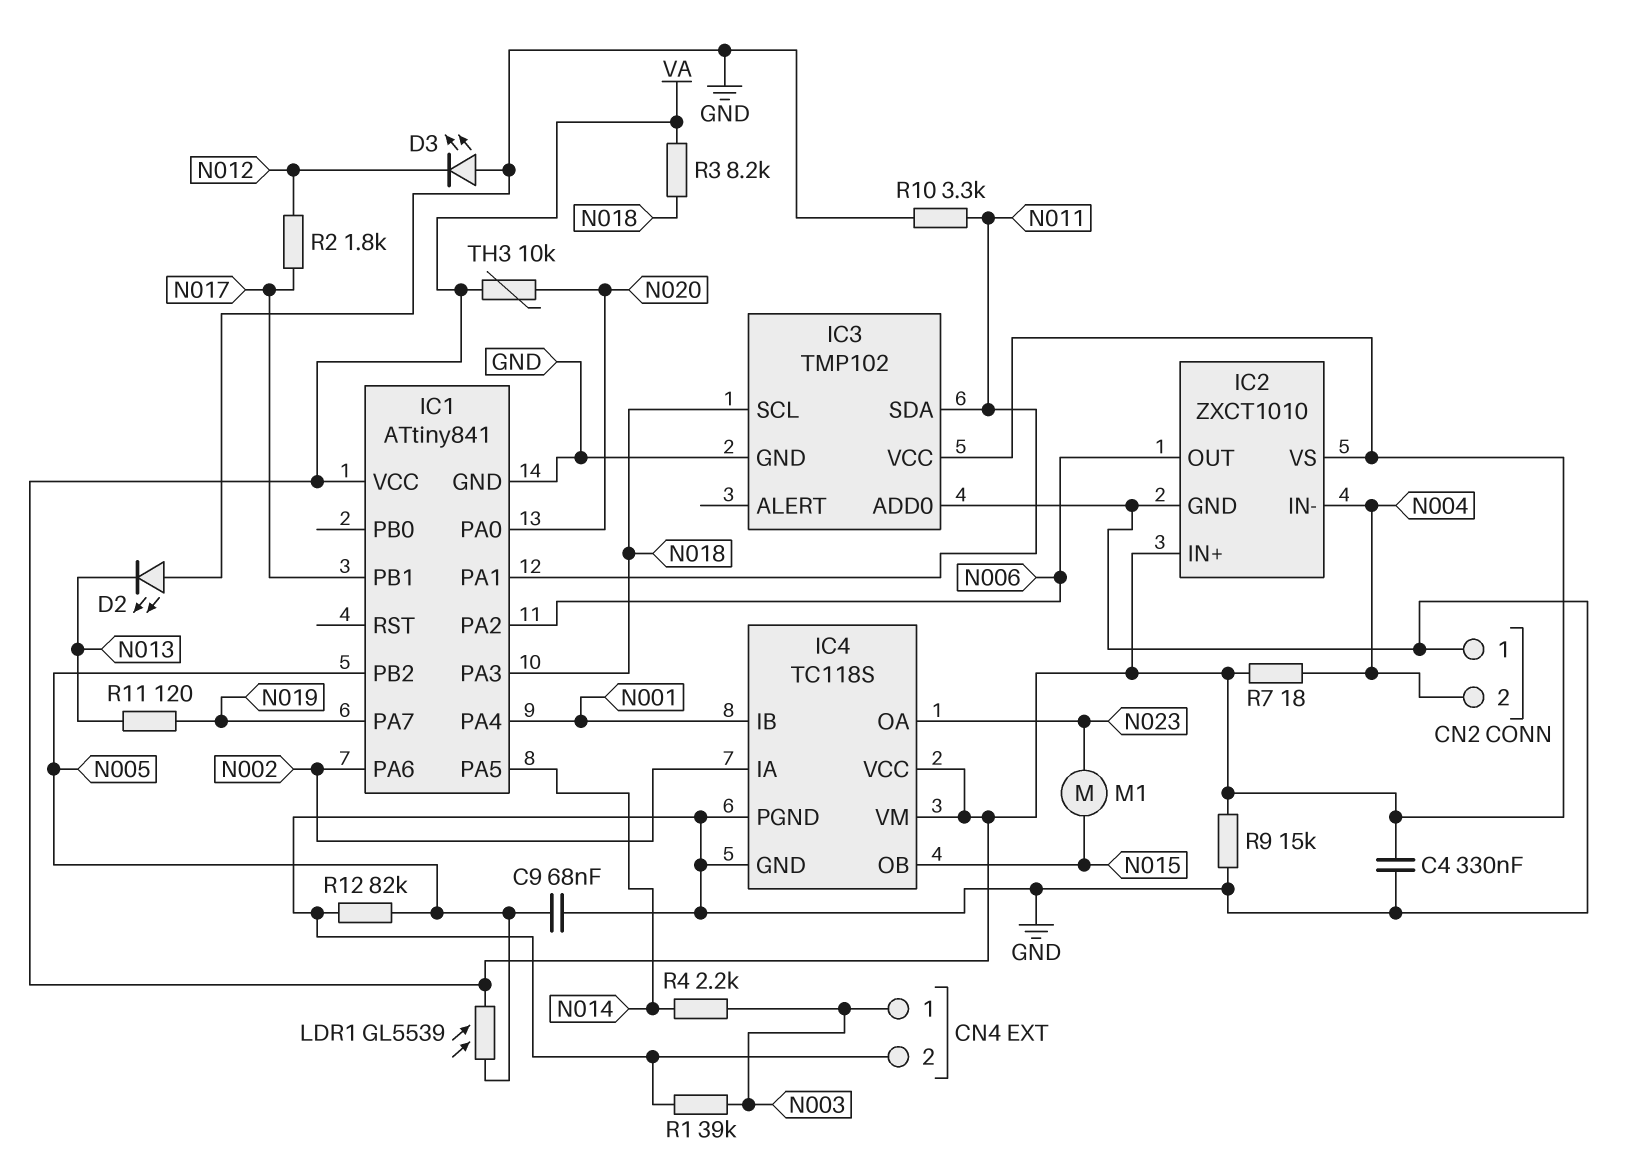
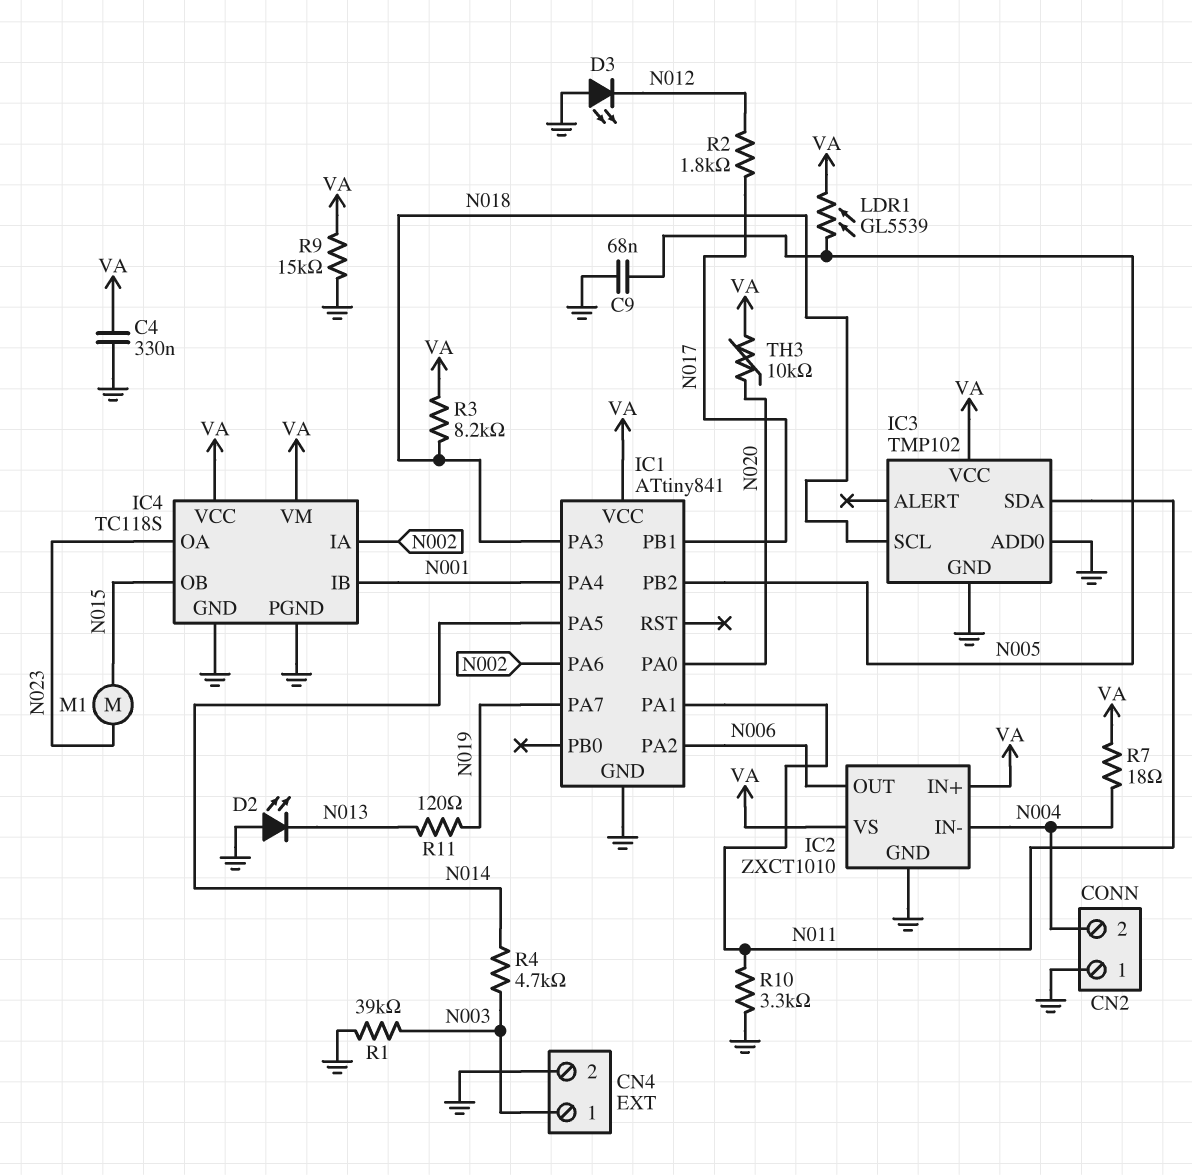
R4: 2.2k (N003, N014) -> 4.7k (N003, N014)
R12: 82k (GND, N005) -> none

